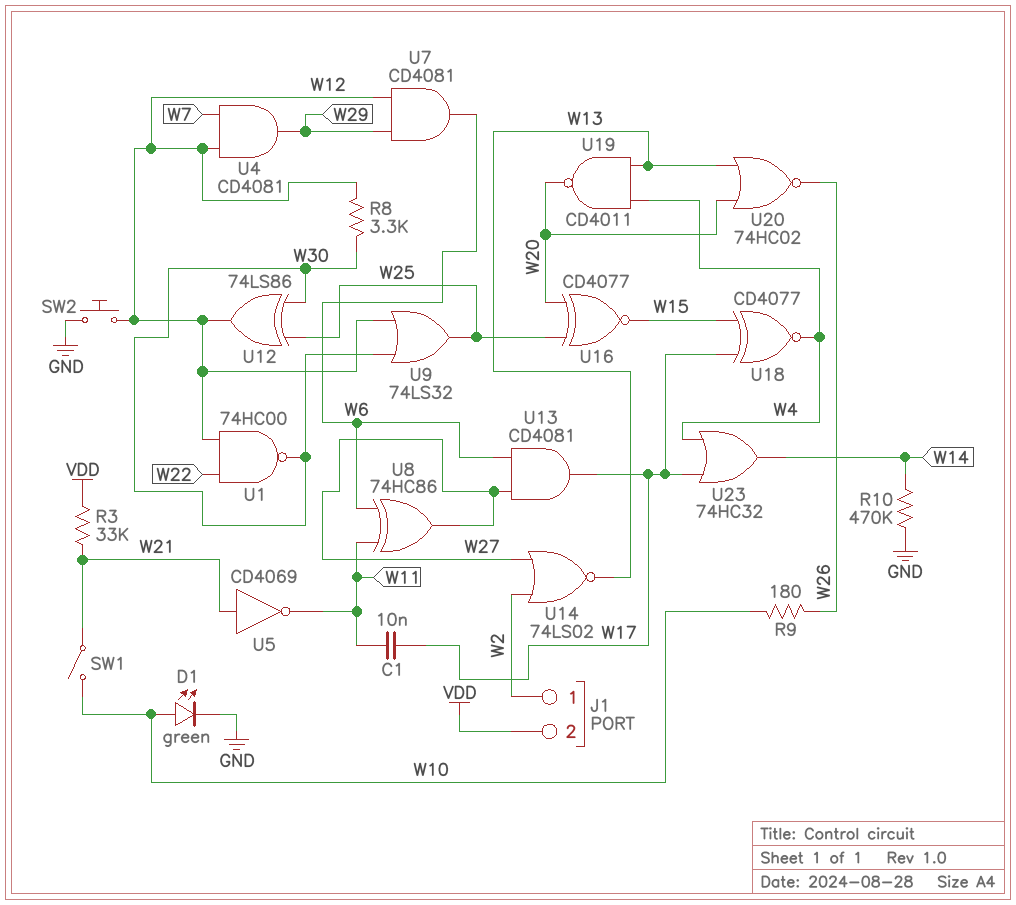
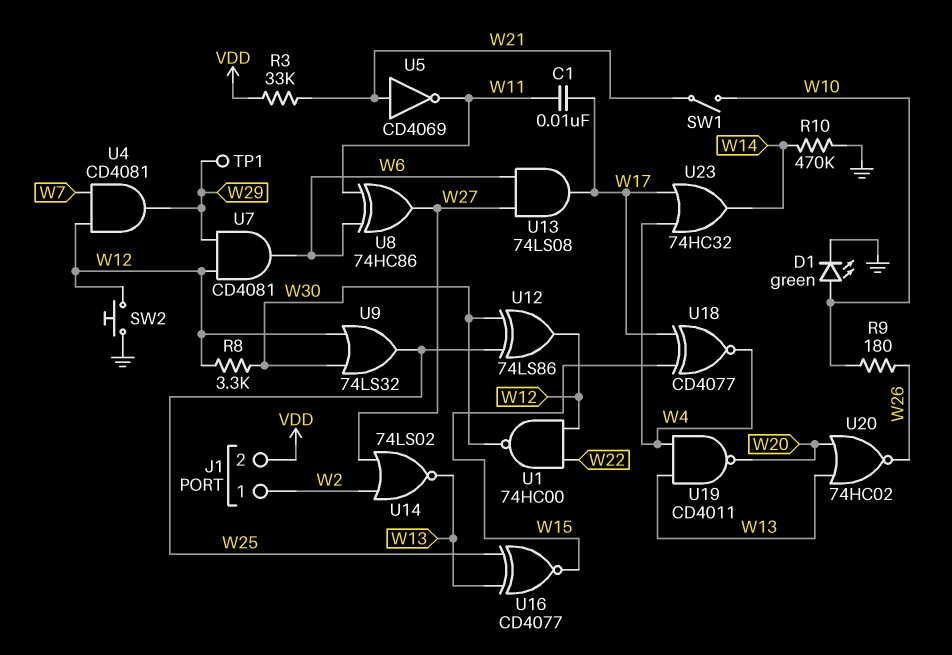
TP1: none -> test point (W29)
U13: AND CD4081 (in W6, in W27, out W17) -> AND 74LS08 (in W6, in W27, out W17)
U16: XNOR CD4077 (in W20, in W25, out W15) -> XNOR CD4077 (in W13, in W25, out W15)

